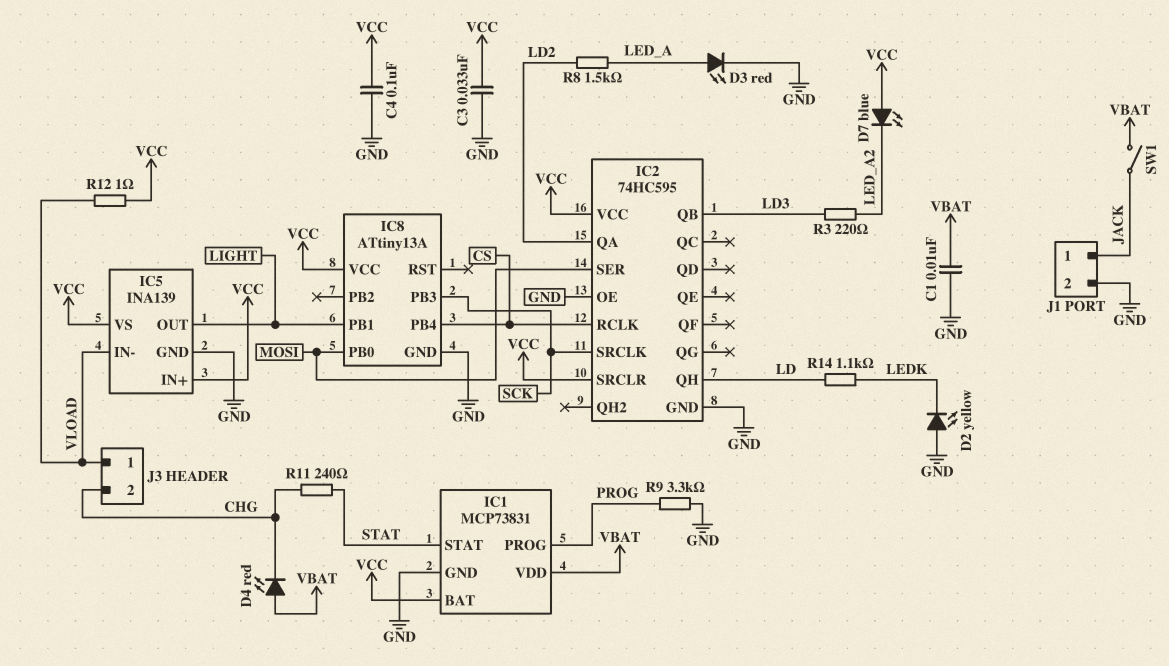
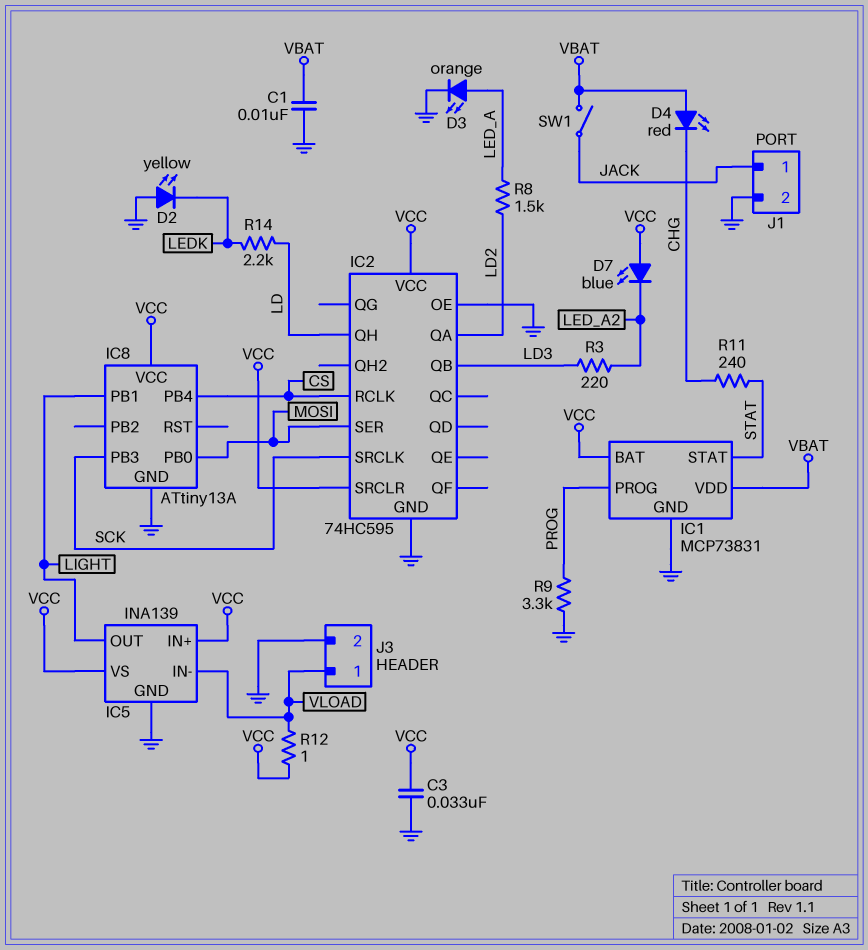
C4: 100nF (GND, VCC) -> none
D3: LED red (A LED_A, K GND) -> LED orange (A LED_A, K GND)
J3 pin 2: CHG -> GND
R14: 1.1k (LD, LEDK) -> 2.2k (LD, LEDK)

